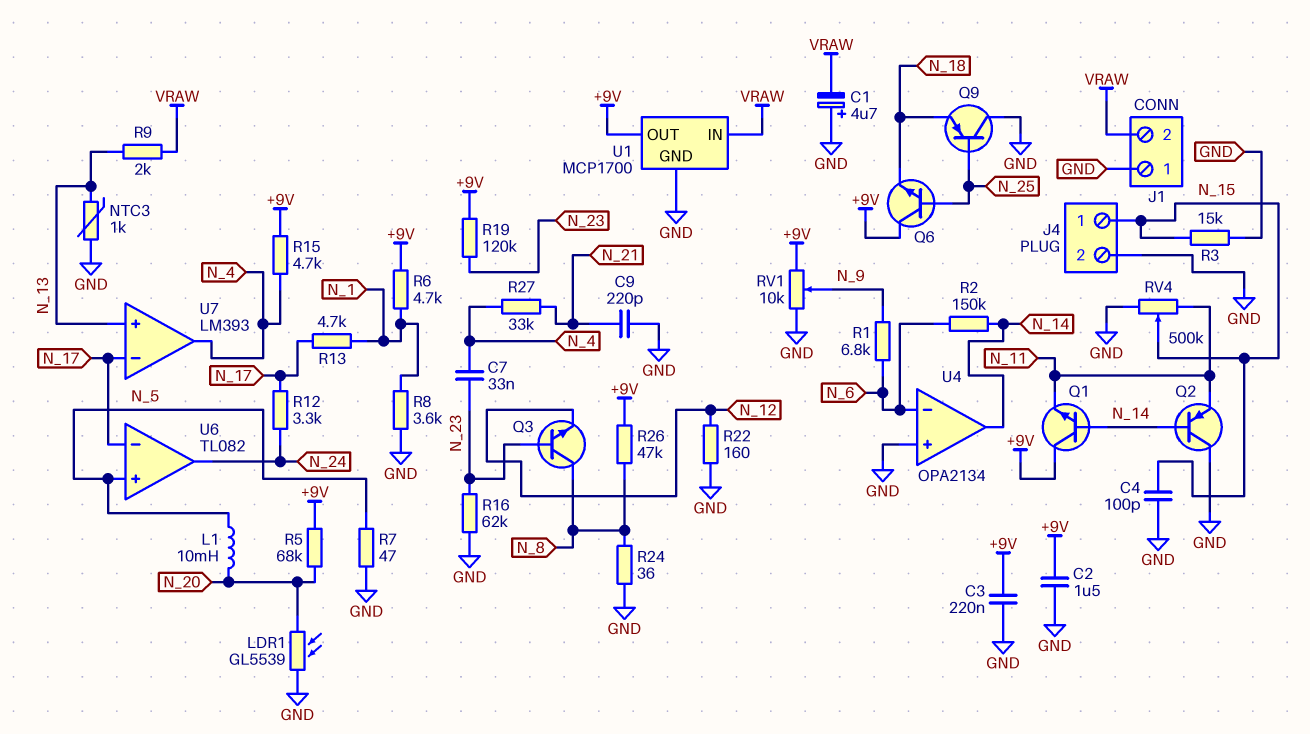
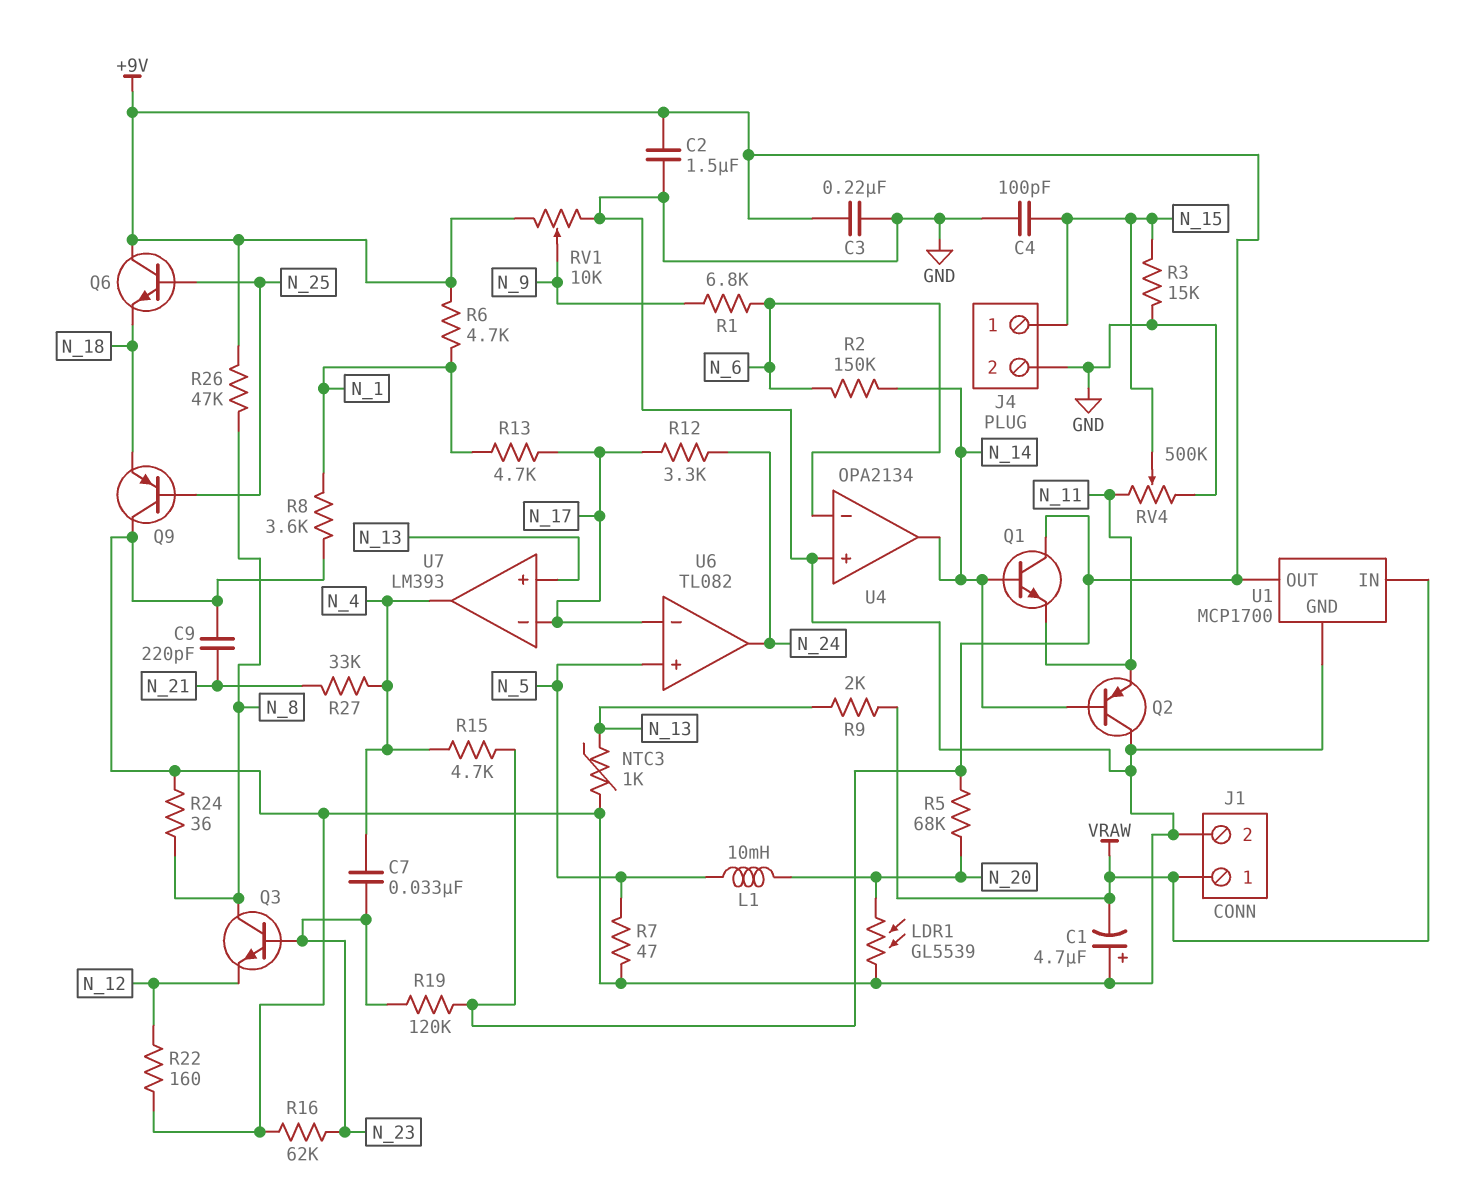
J1 pin 1: GND -> VRAW
J1 pin 2: VRAW -> GND

